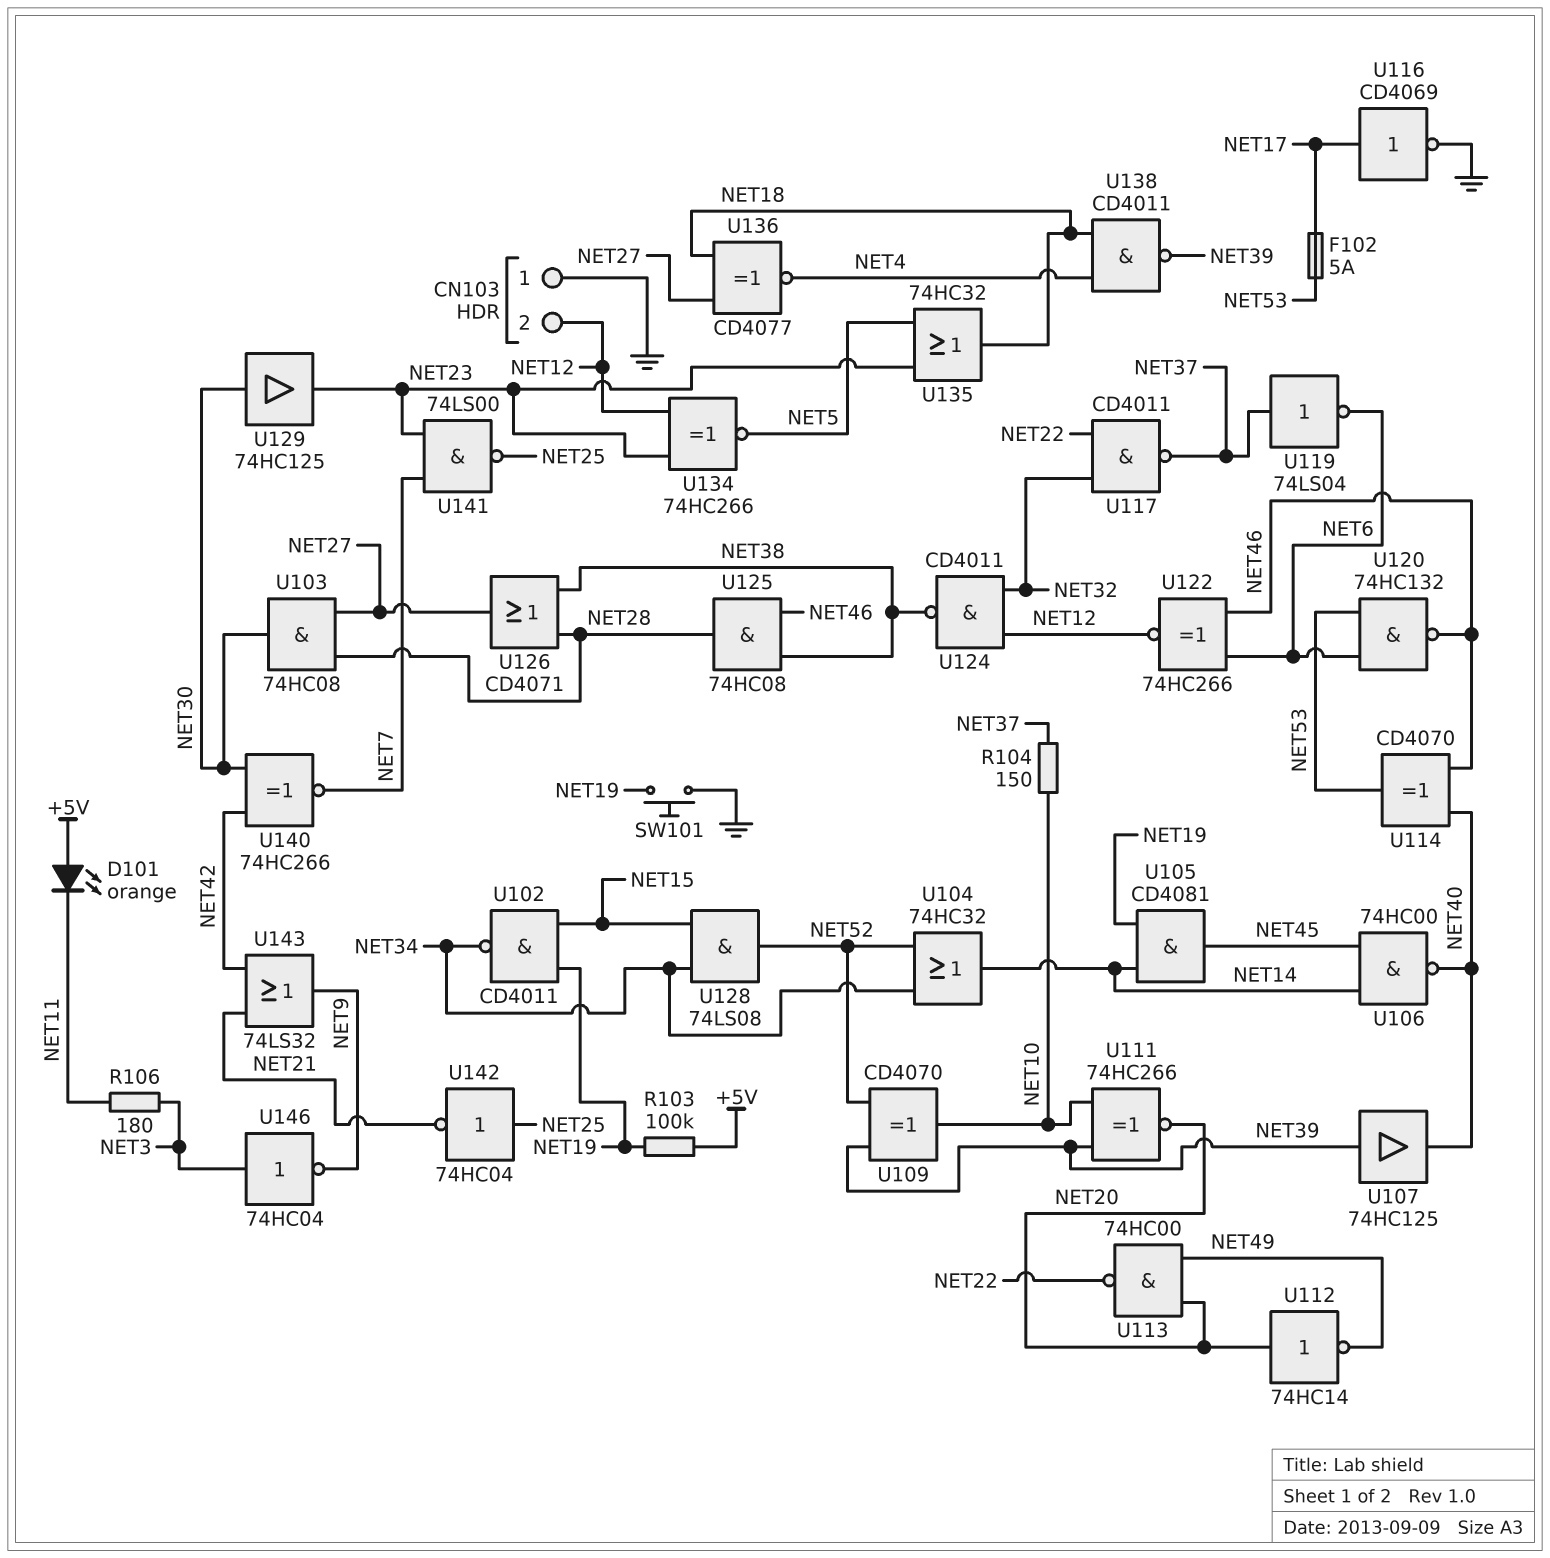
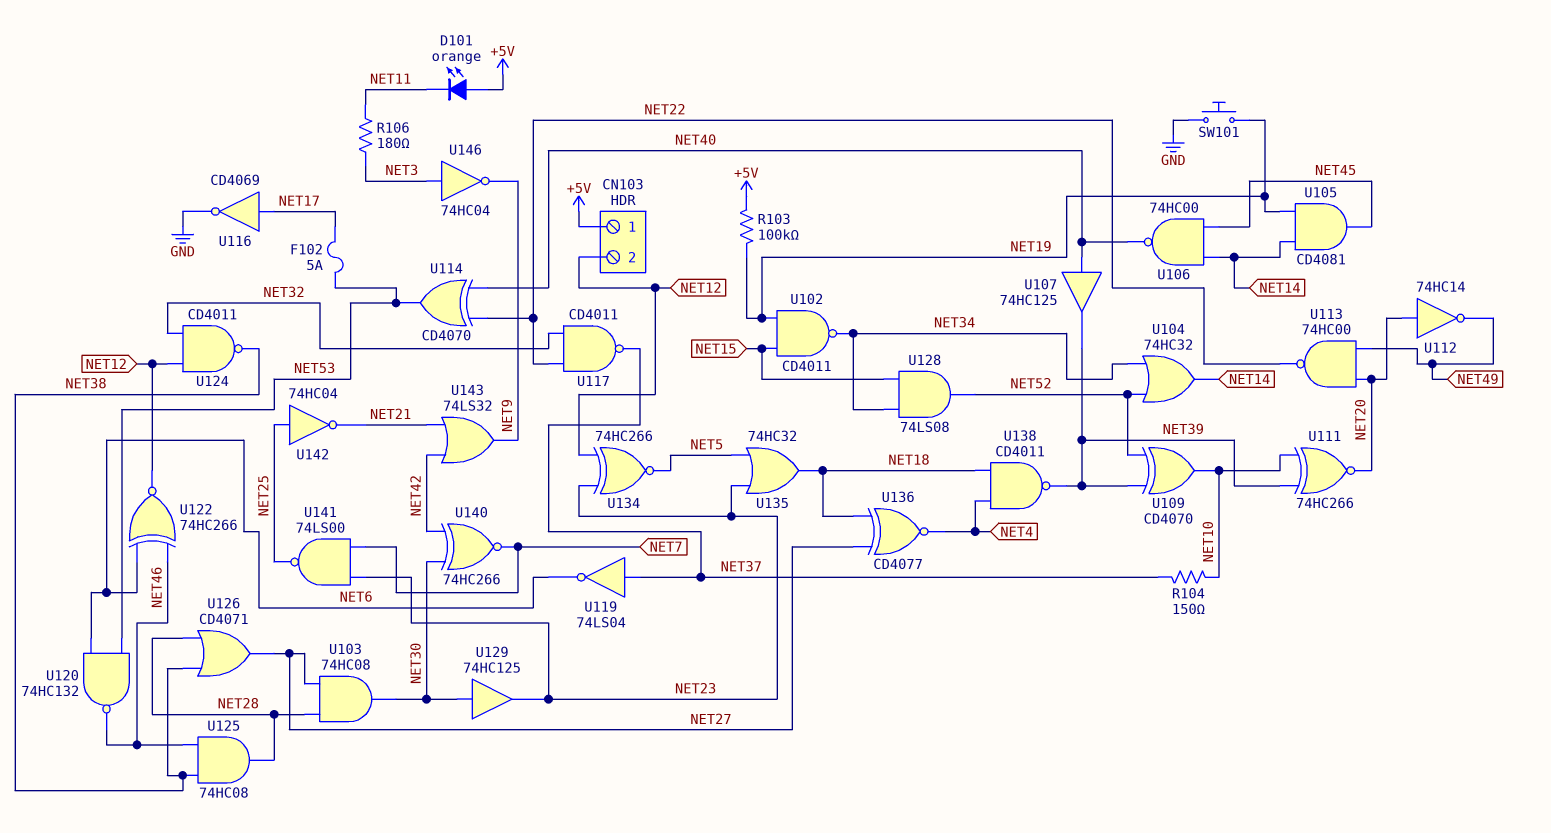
CN103 pin 1: GND -> +5V
U107: buffer 74HC125 (in NET39, out NET40) -> buffer 74HC125 (in NET40, out NET39)
U114: XOR CD4070 (in NET40, in NET46, out NET53) -> XOR CD4070 (in NET22, in NET40, out NET53)

